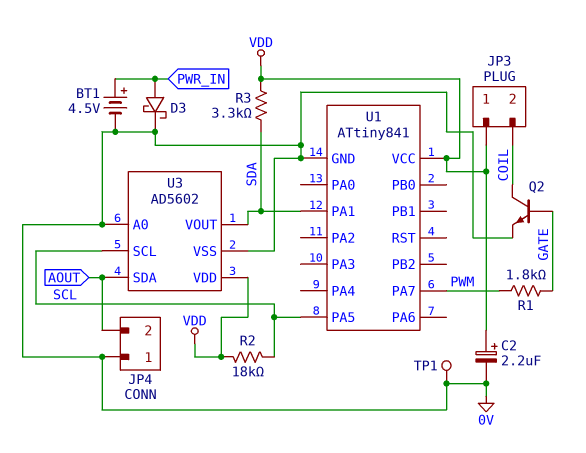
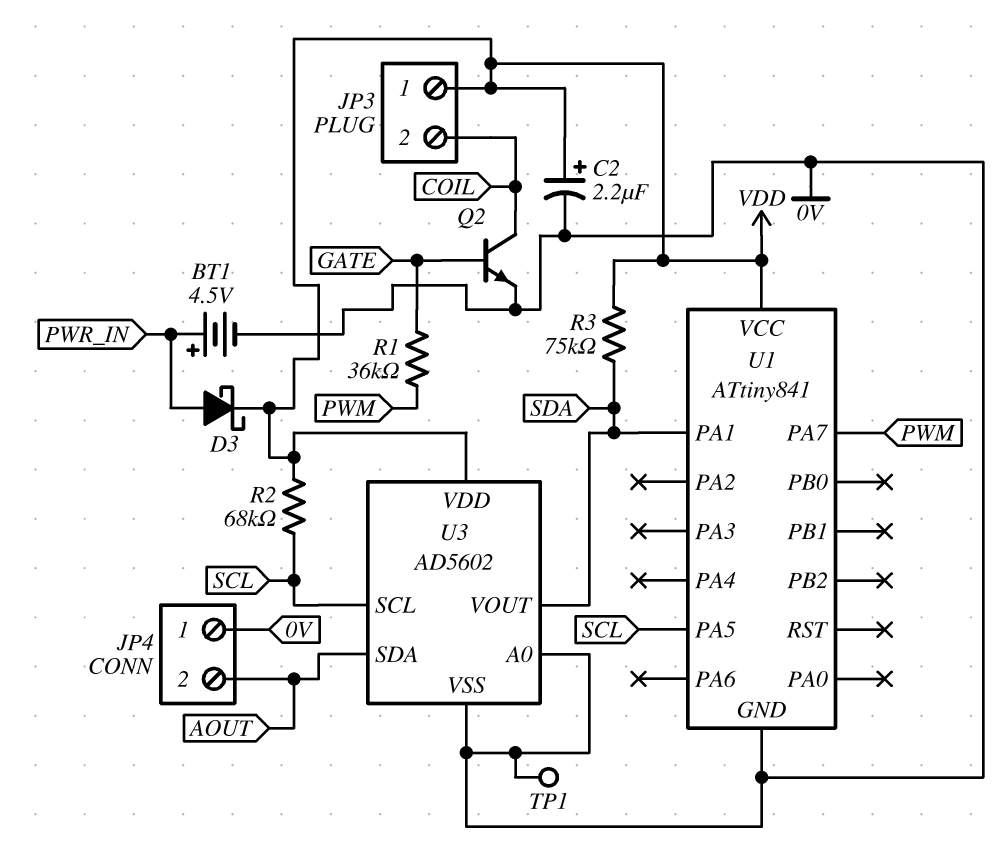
D3: schottky (A PWR_IN, K 0V) -> schottky (A PWR_IN, K VDD)
R1: 1.8k (GATE, PWM) -> 36k (GATE, PWM)
R2: 18k (SCL, VDD) -> 68k (SCL, VDD)
R3: 3.3k (SDA, VDD) -> 75k (SDA, VDD)

